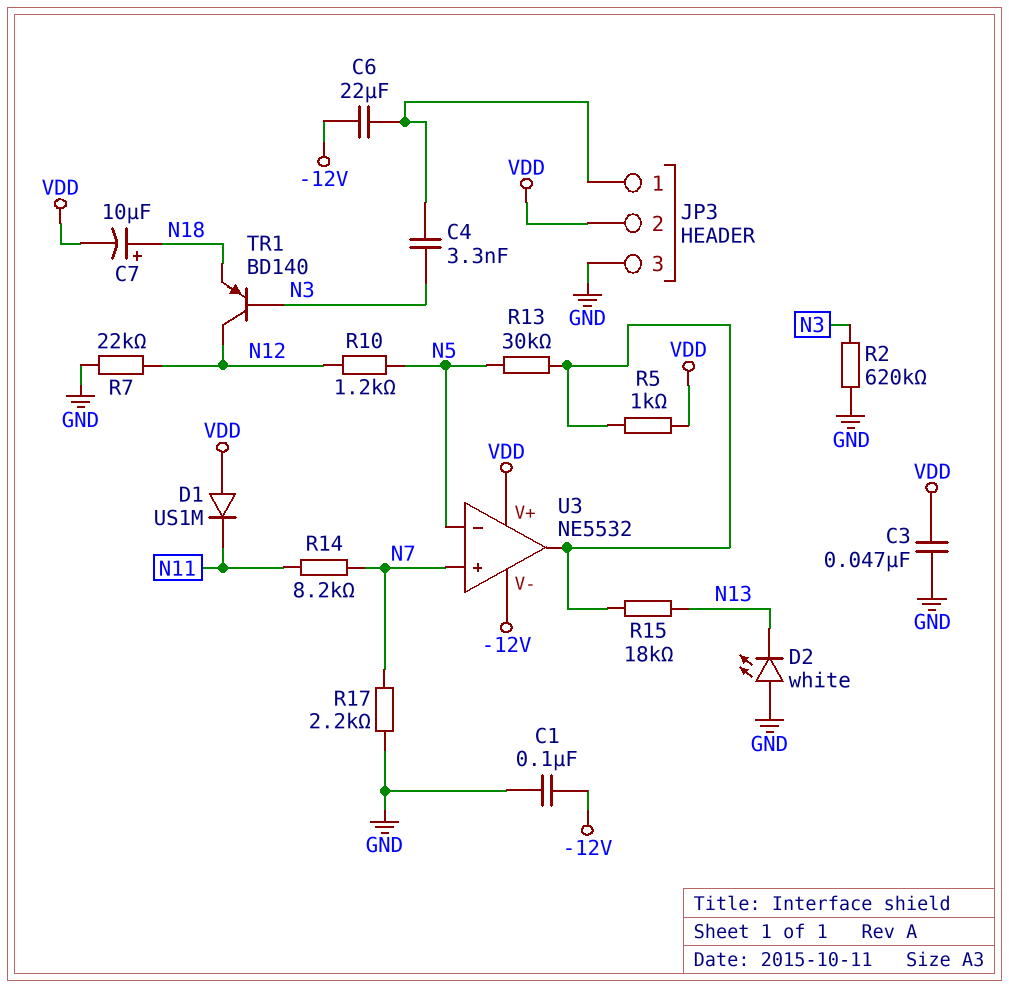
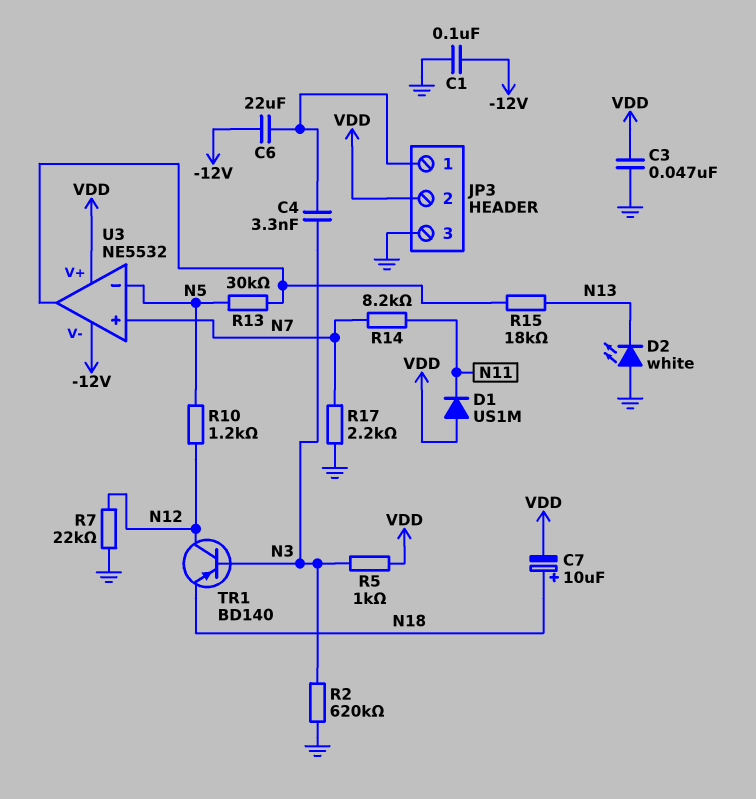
R5: 1k (U3/out, VDD) -> 1k (N3, VDD)

